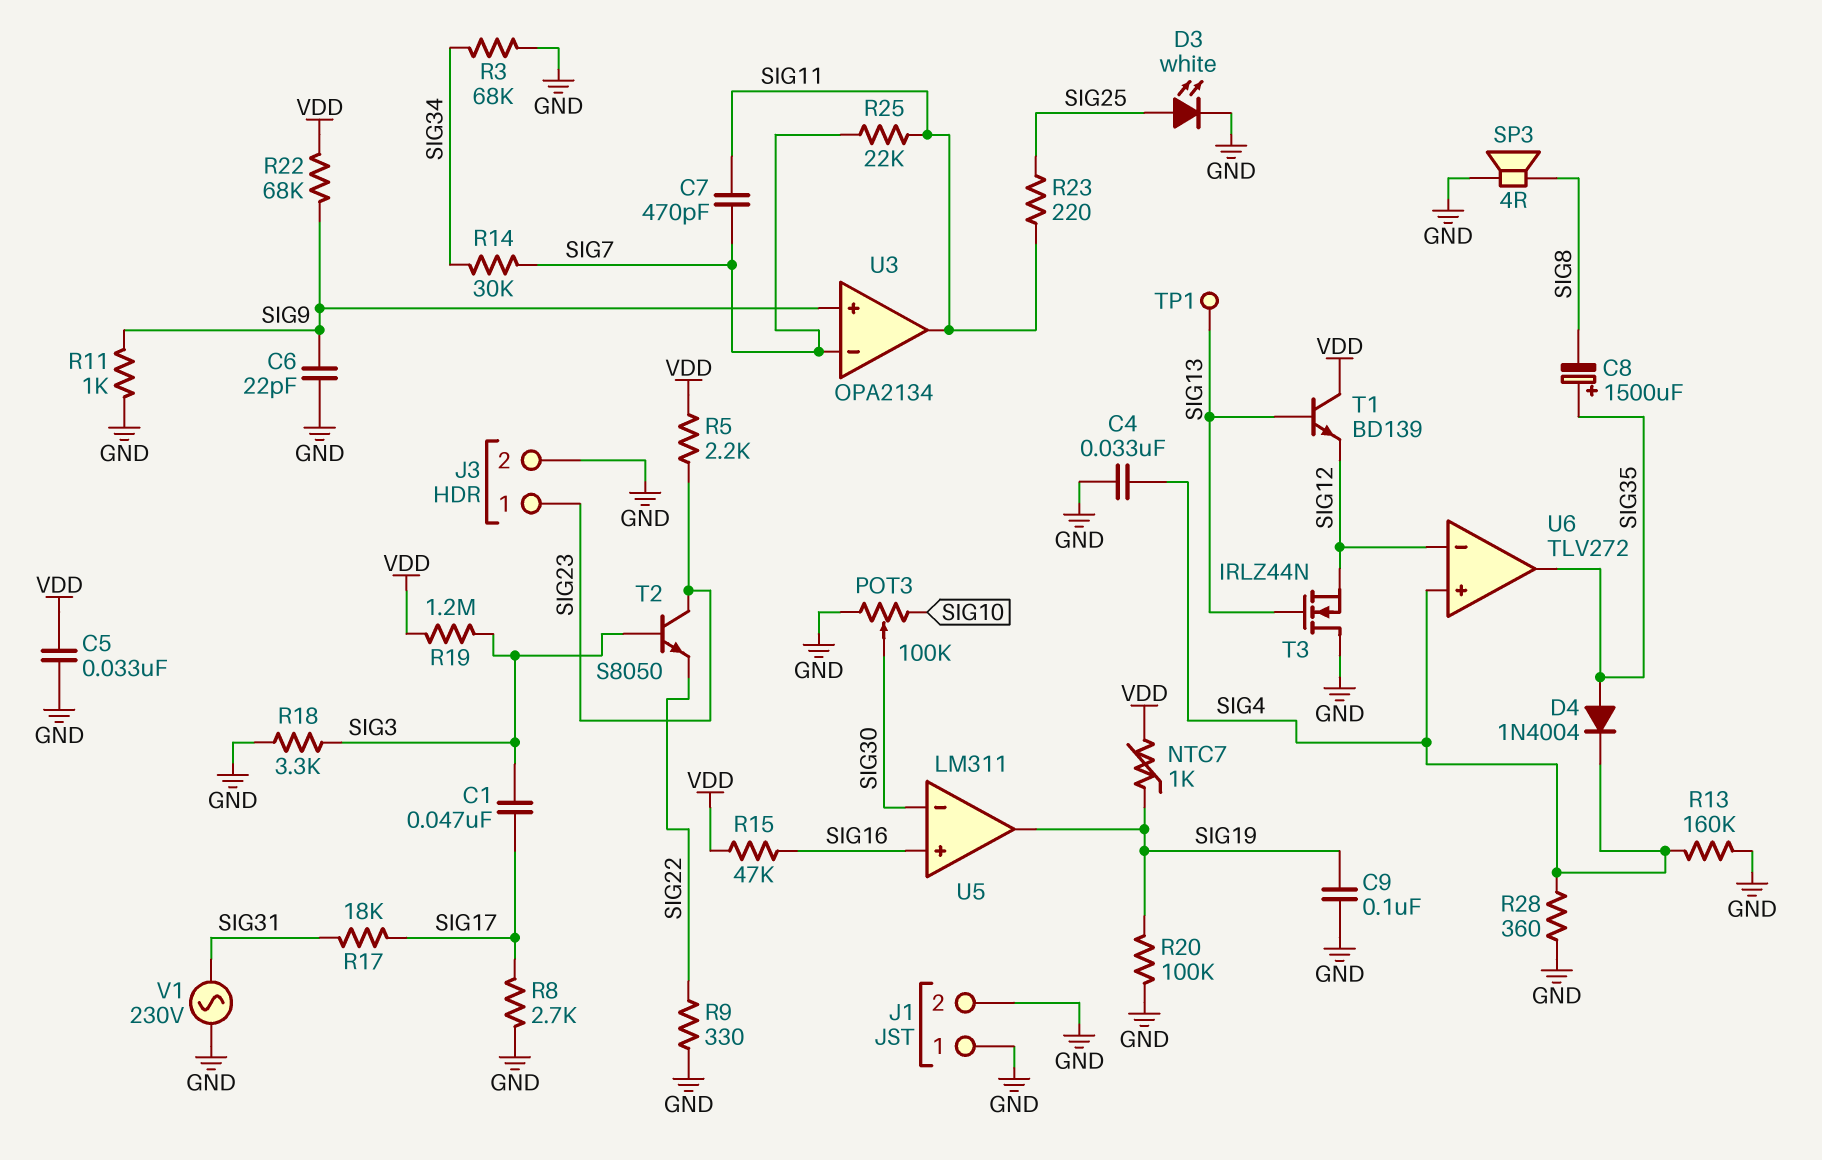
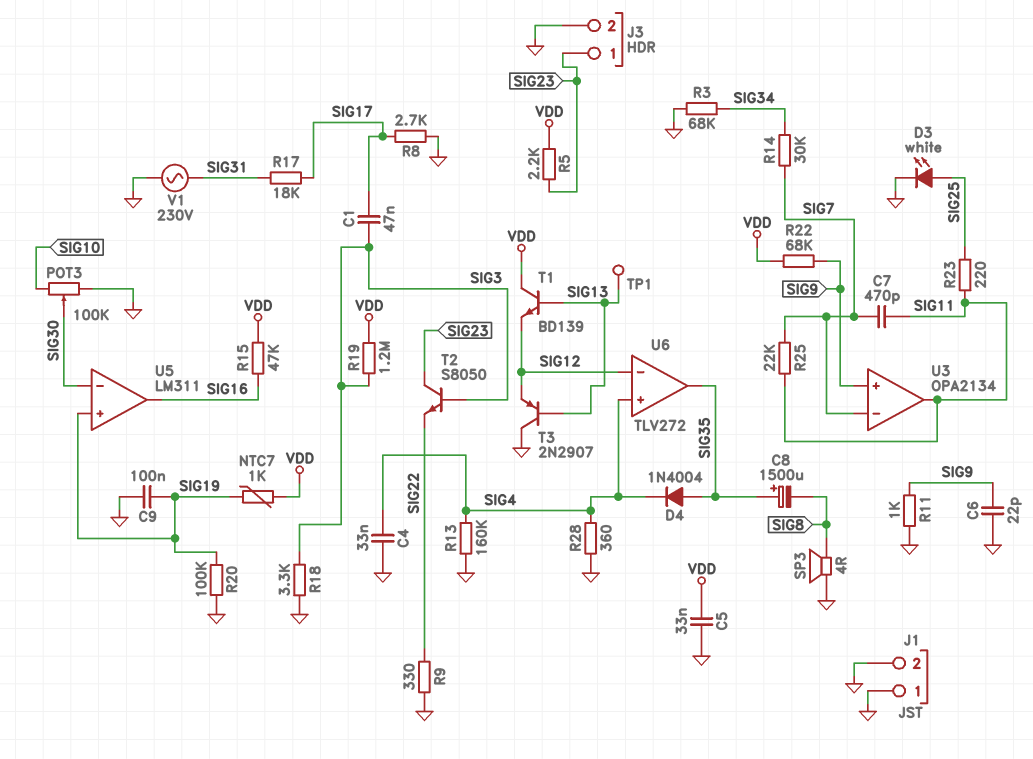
T3: NMOS IRLZ44N (G SIG13, D GND, S SIG12) -> PNP 2N2907 (B SIG13, C GND, E SIG12)
U5 pin in+: SIG16 -> SIG19
U5 pin out: SIG19 -> SIG16

